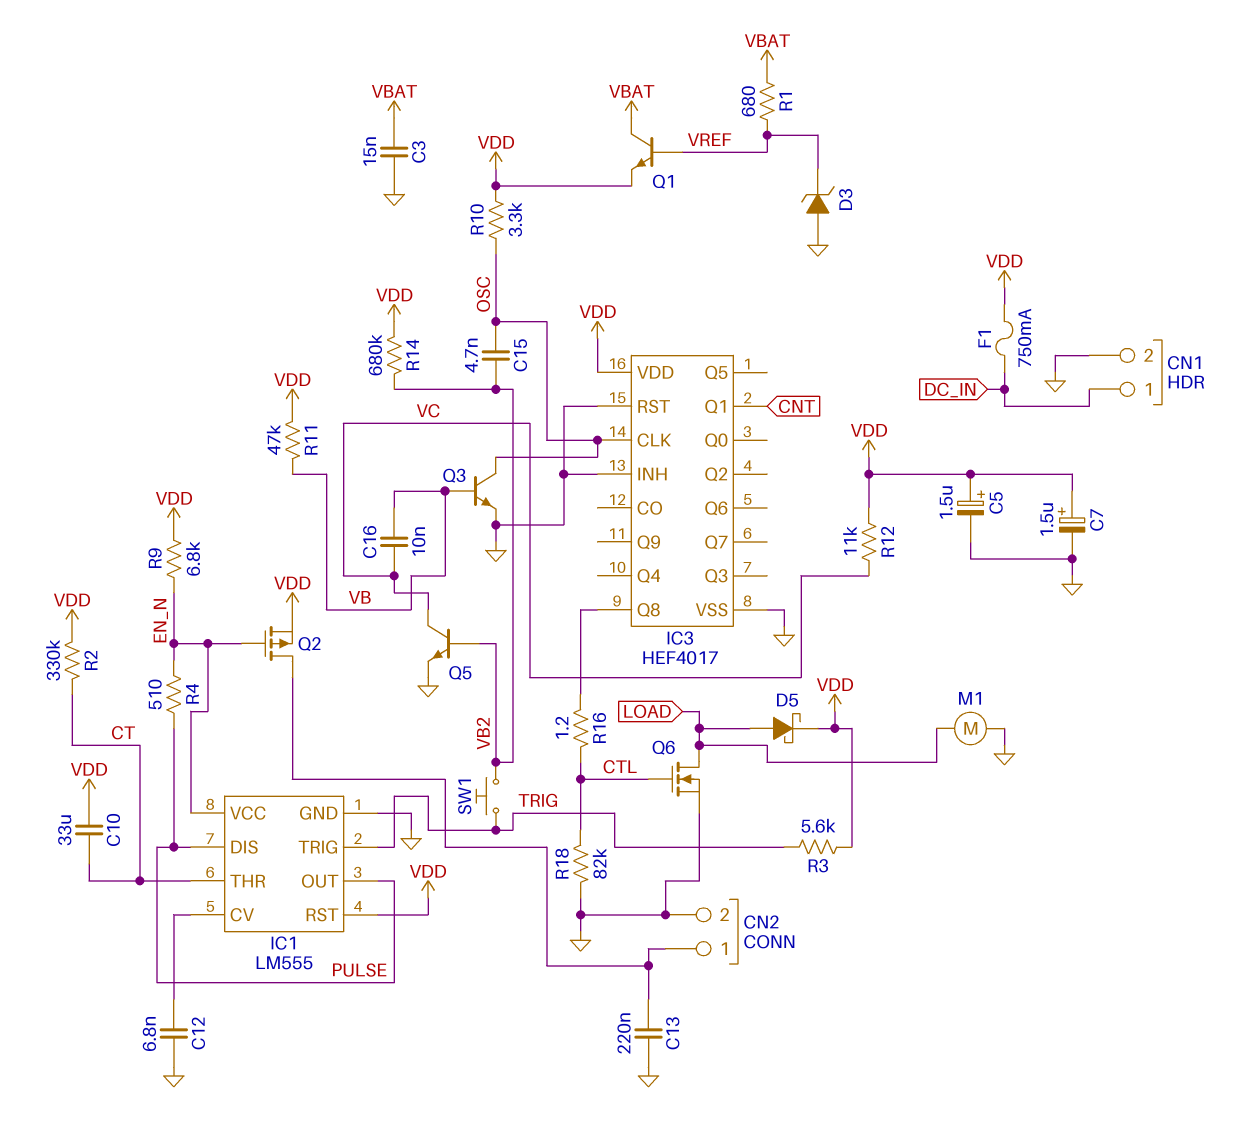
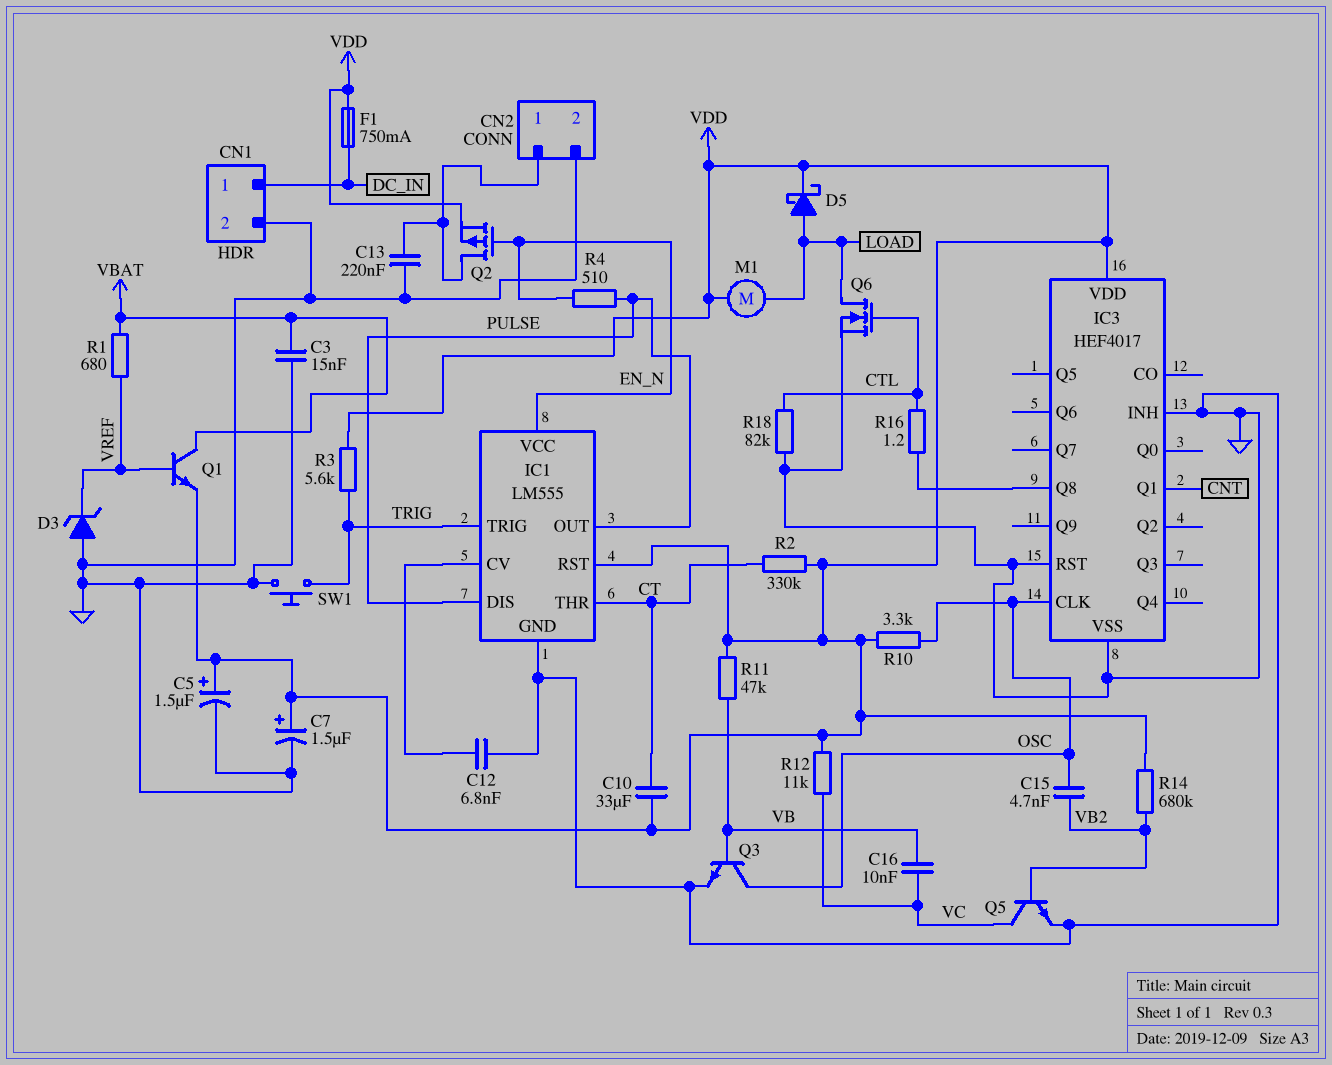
M1: motor (GND, LOAD) -> motor (LOAD, VDD)
R9: 6.8k (EN_N, VDD) -> none
SW1: button (TRIG, VB2) -> button (GND, TRIG)

